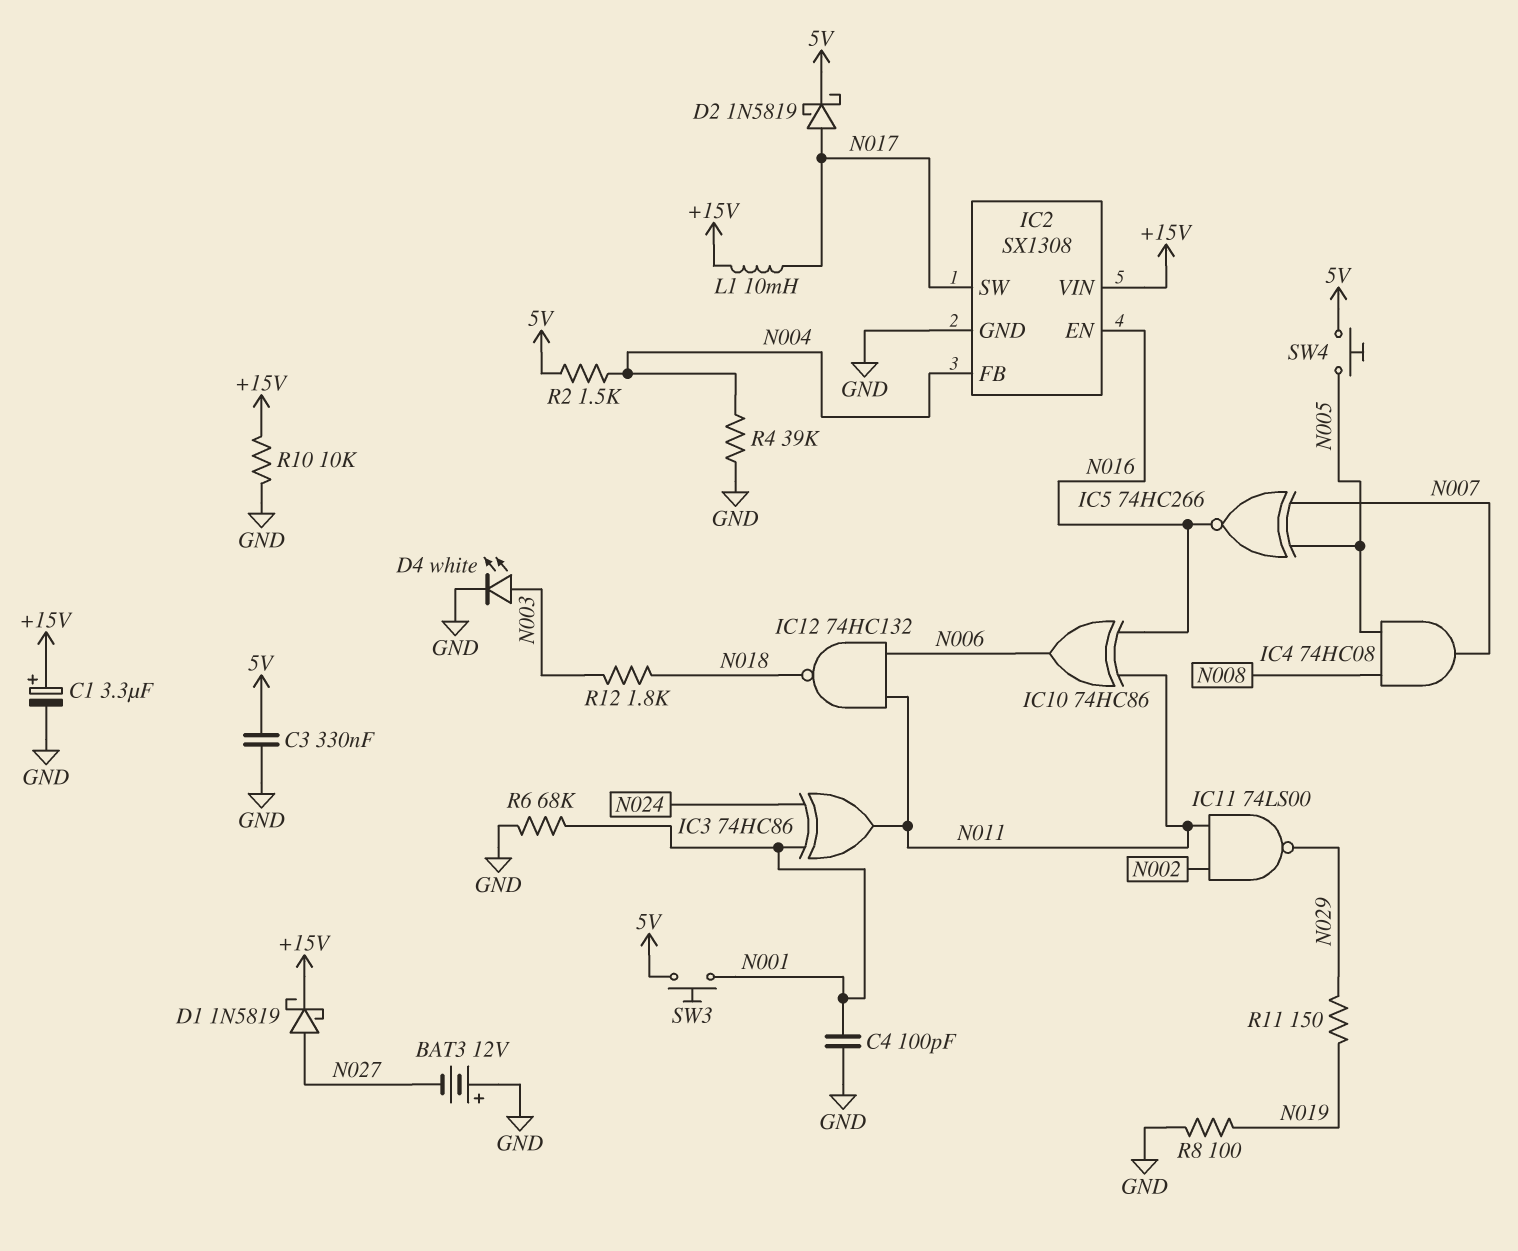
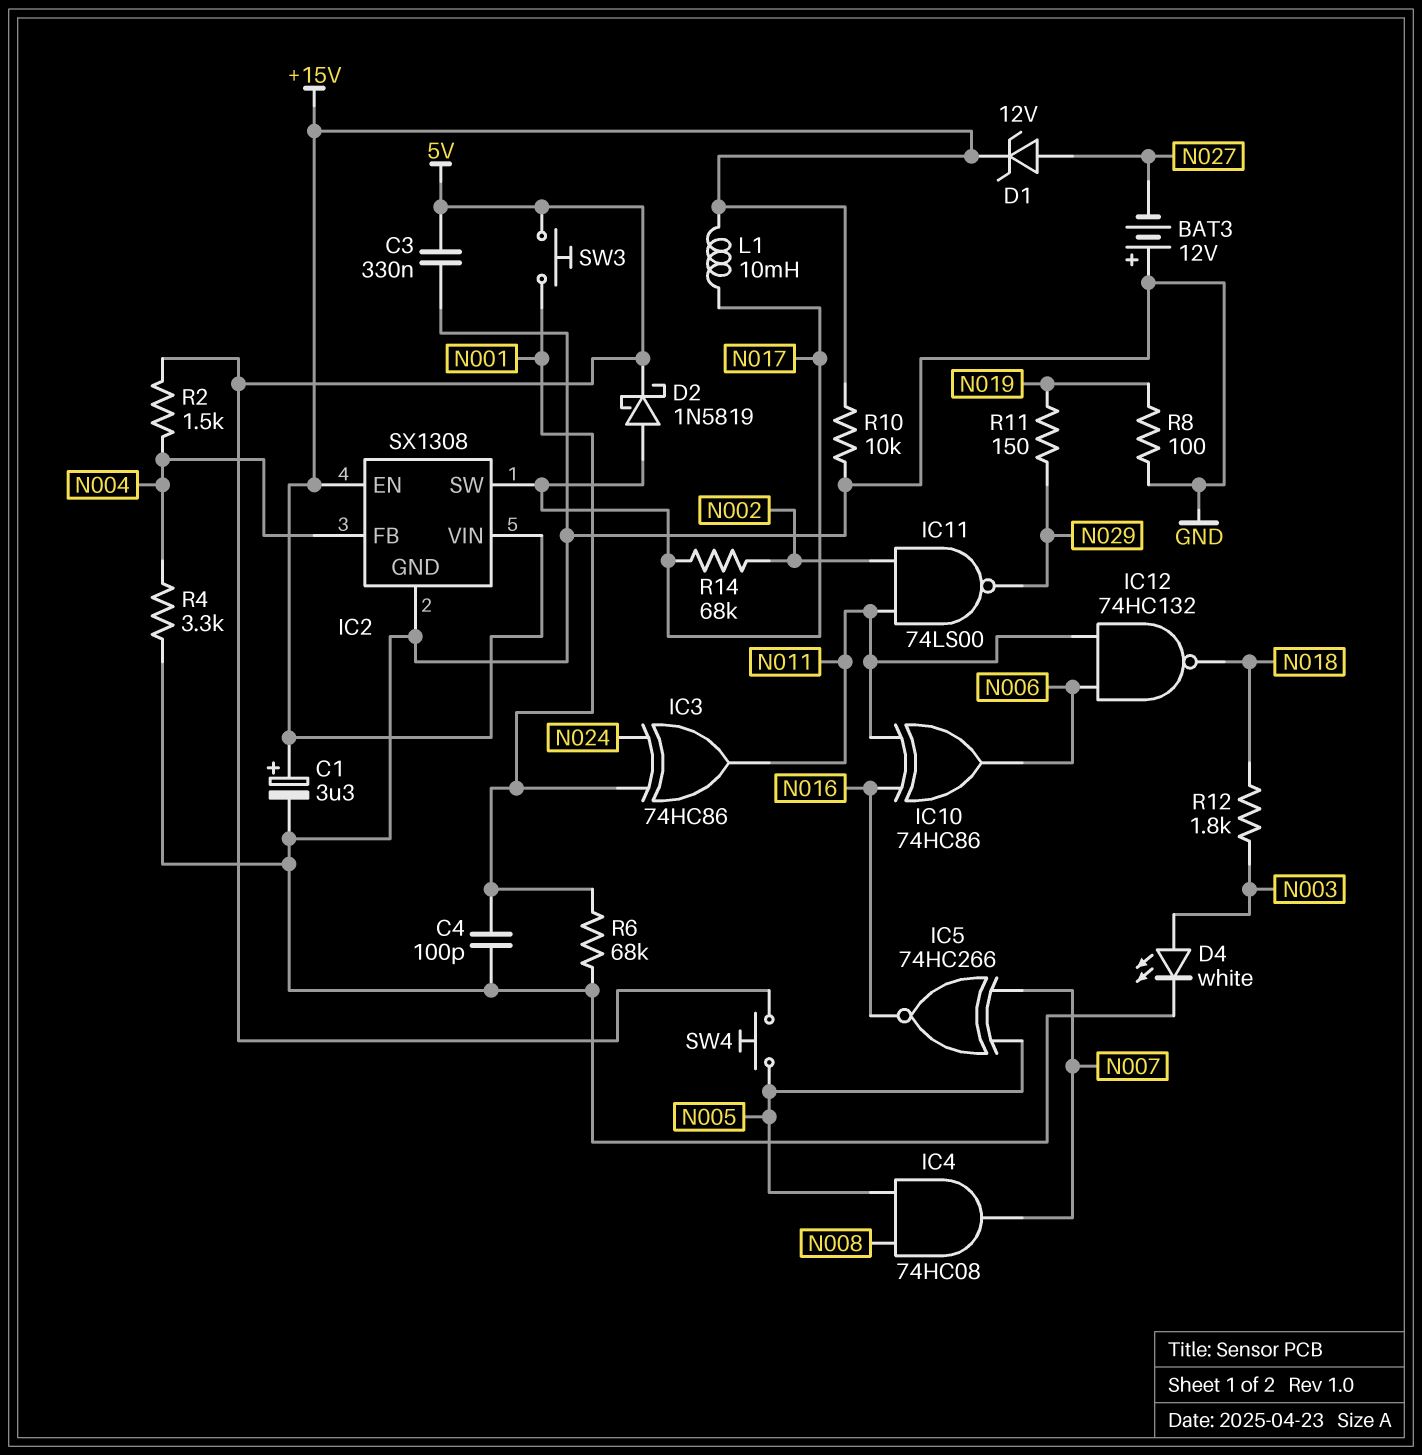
D1: schottky 1N5819 (A N027, K +15V) -> zener 12V (A N027, K +15V)
IC2 pin EN: N016 -> +15V
R4: 39k (GND, N004) -> 3.3k (GND, N004)
R14: none -> 68k (N002, N017)

